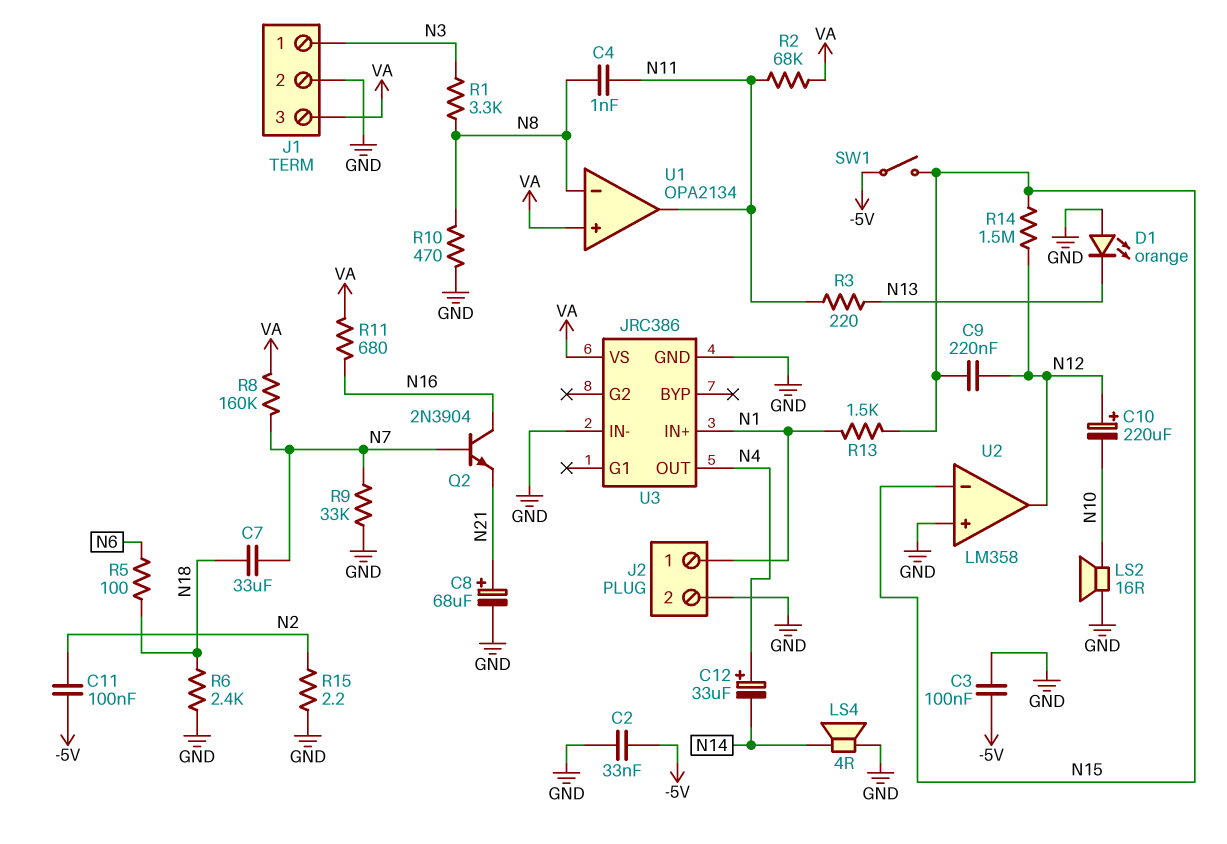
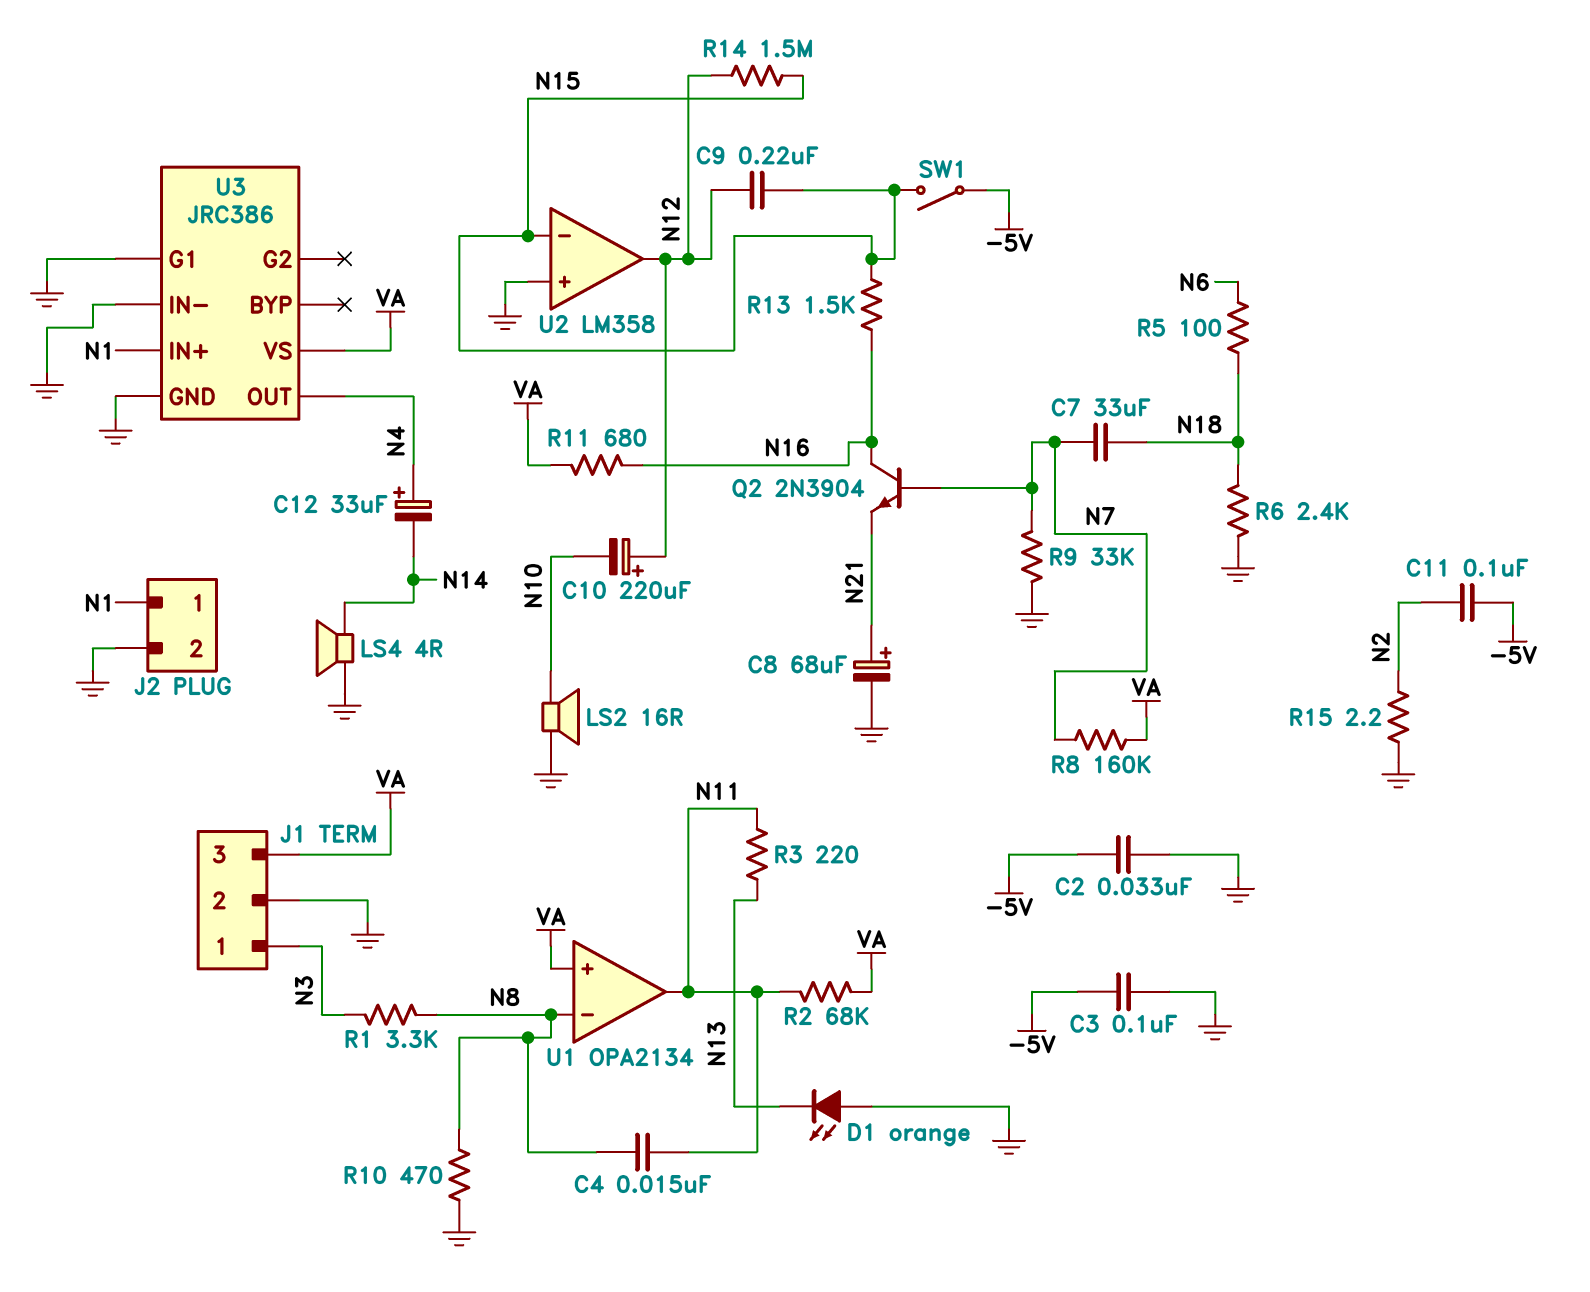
C4: 1nF (N8, N11) -> 15nF (N8, N11)
R13: 1.5k (N1, N15) -> 1.5k (N15, N16)
U3 pin G1: none -> GND

